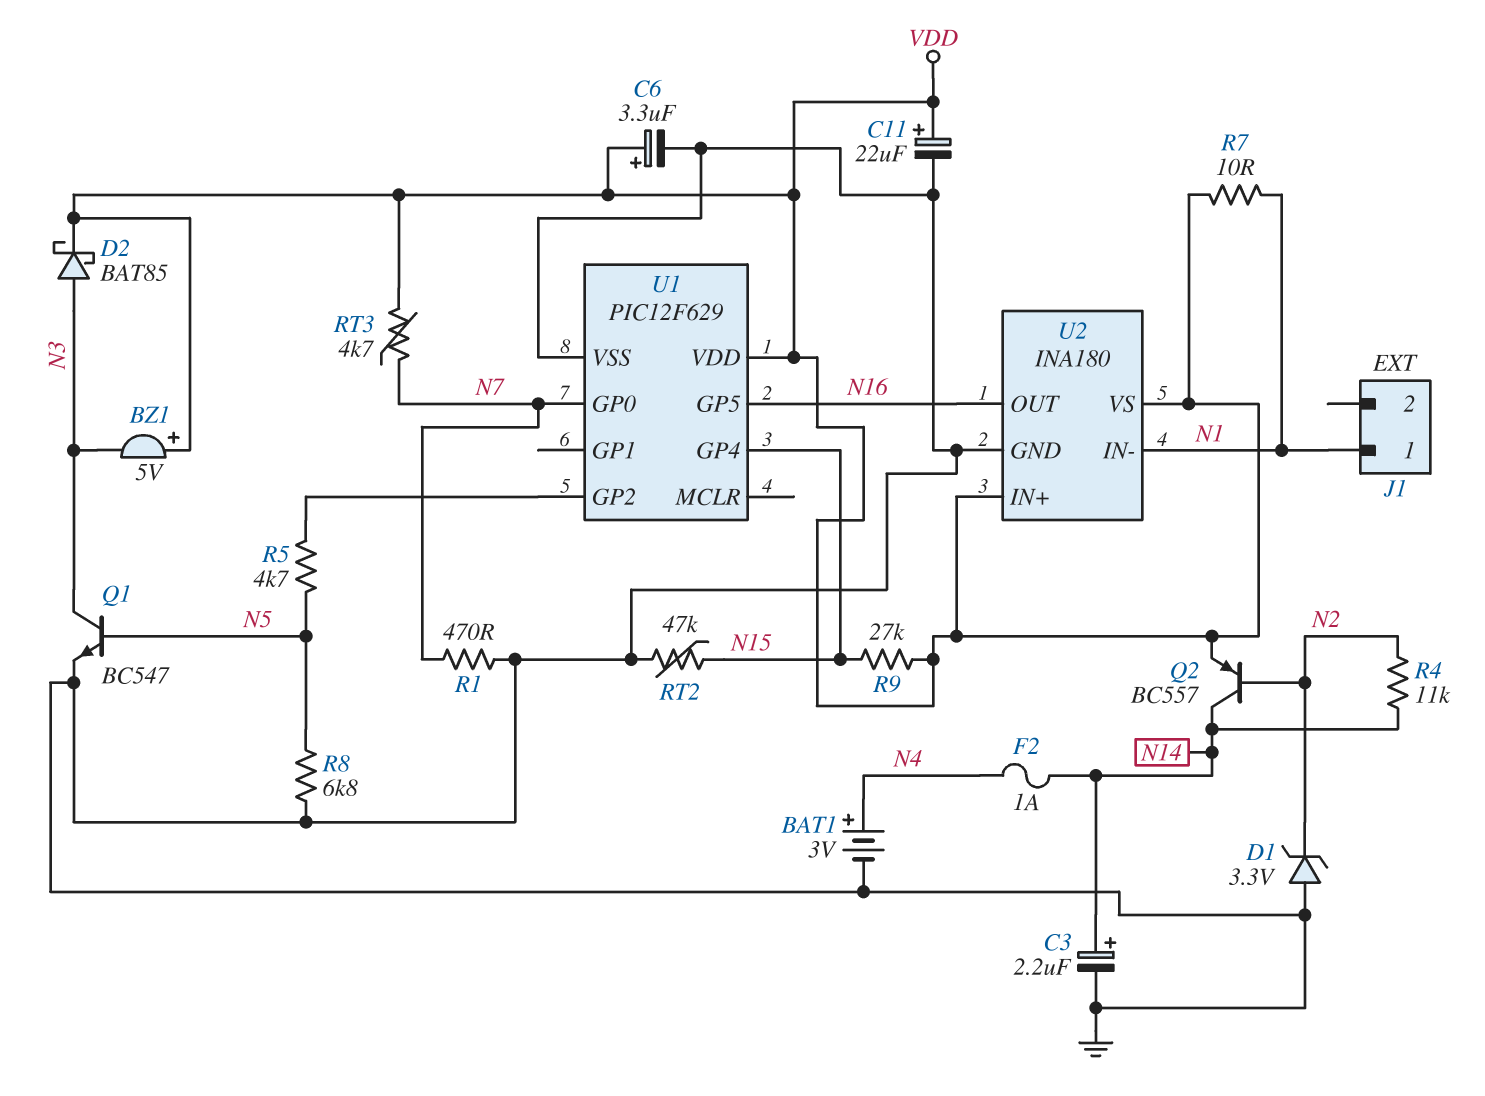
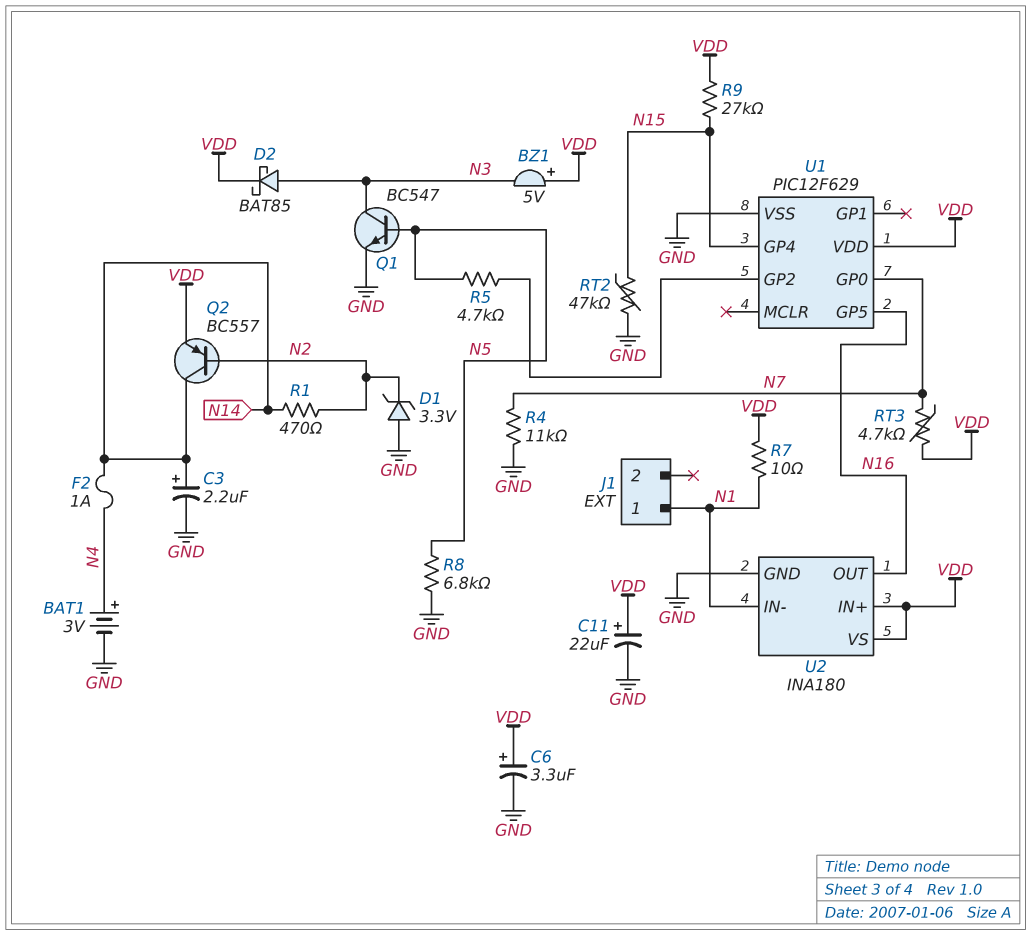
R1: 470 (GND, N7) -> 470 (N2, N14)
R4: 11k (N2, N14) -> 11k (GND, N7)

